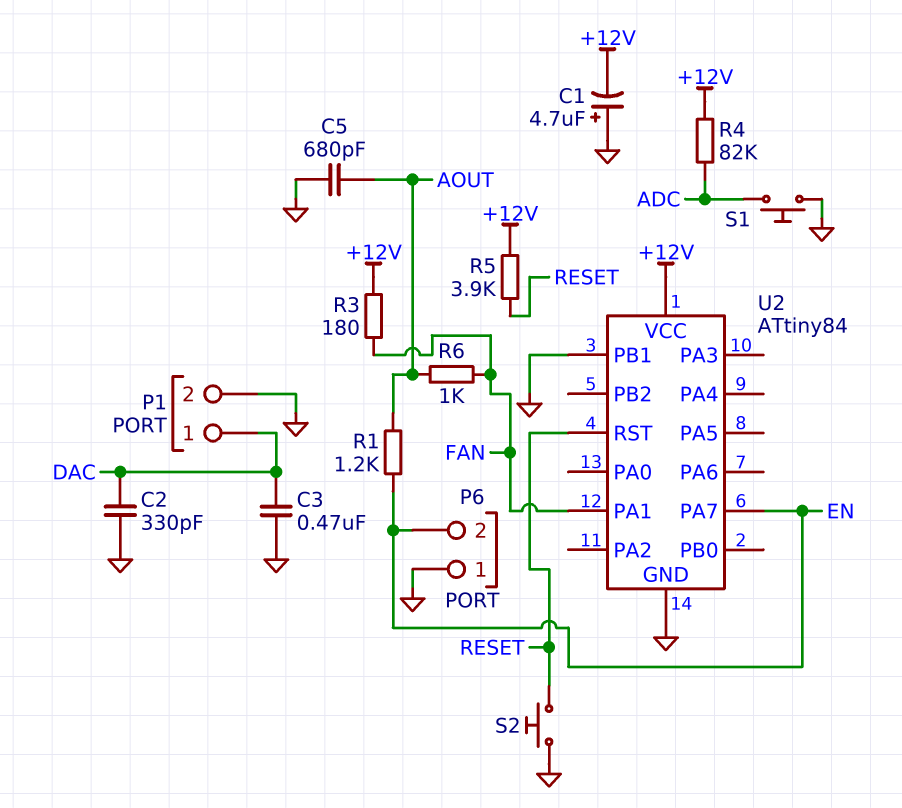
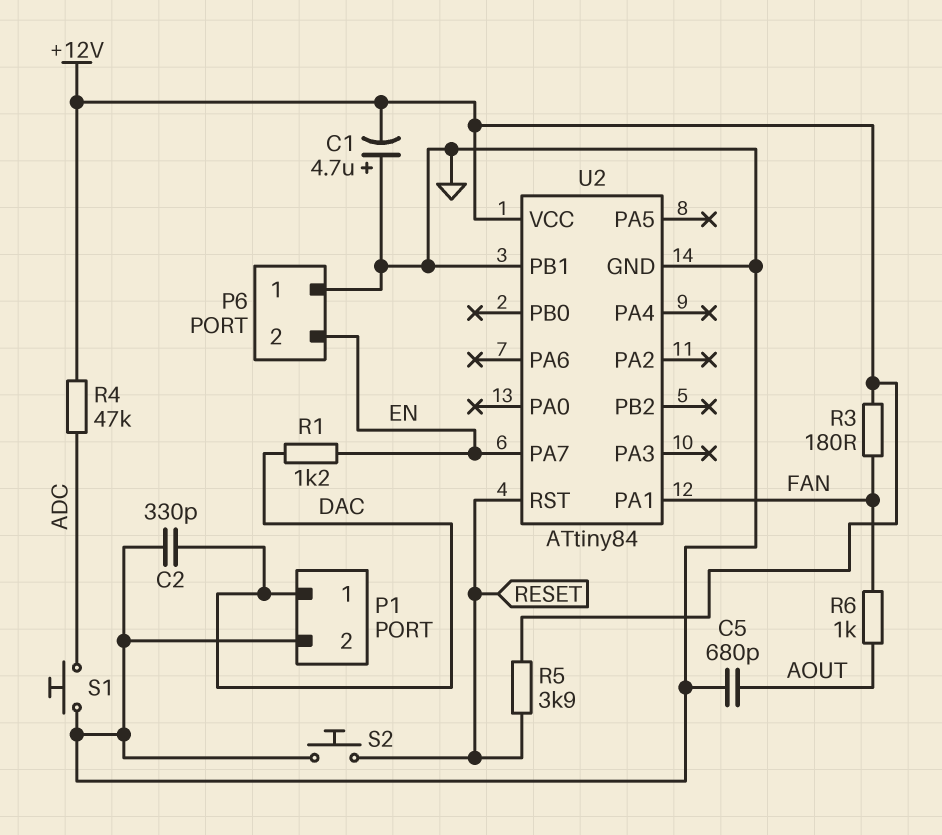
C3: 470nF (DAC, GND) -> none
R1: 1.2k (AOUT, EN) -> 1.2k (DAC, EN)
R4: 82k (+12V, ADC) -> 47k (+12V, ADC)

